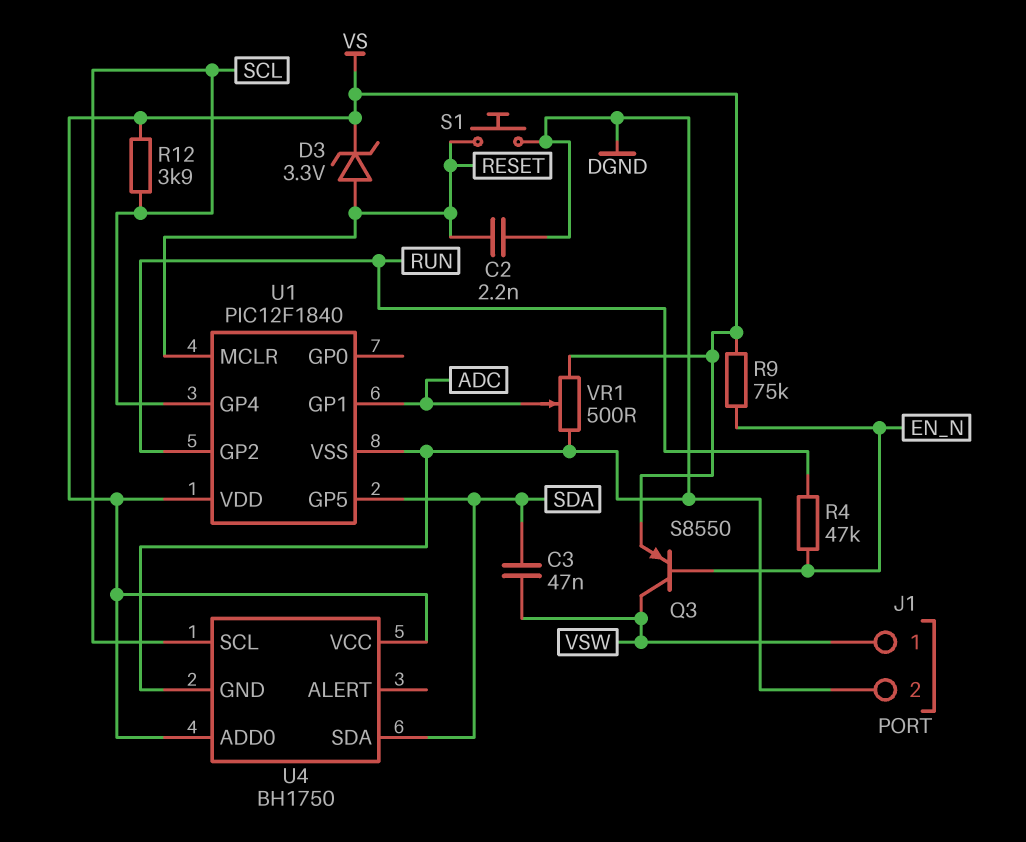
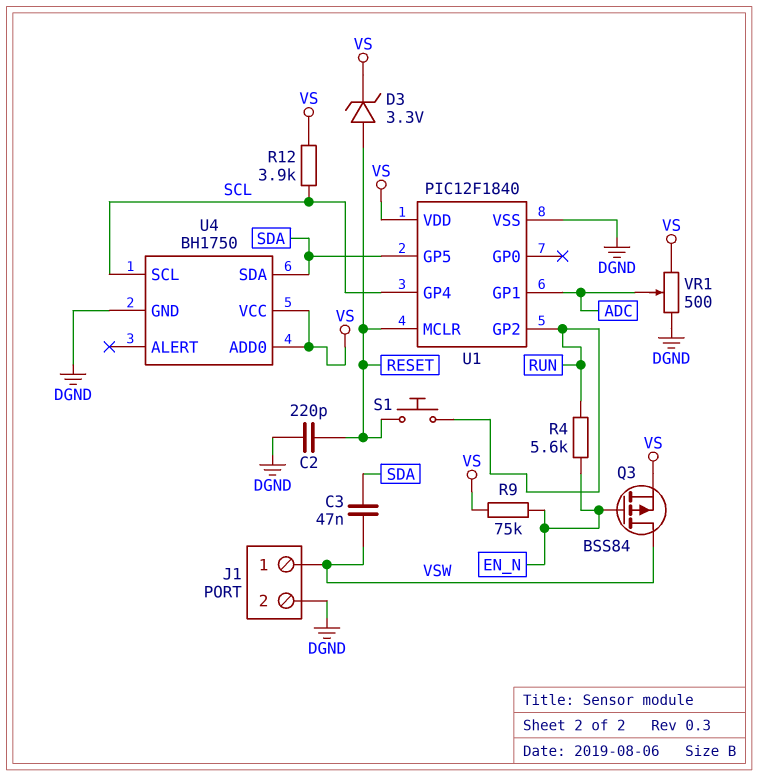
C2: 2.2nF (DGND, RESET) -> 220pF (DGND, RESET)
Q3: PNP S8550 (B EN_N, C VSW, E VS) -> PMOS BSS84 (G EN_N, D VSW, S VS)
R4: 47k (EN_N, RUN) -> 5.6k (EN_N, RUN)
S1: button (DGND, RESET) -> button (RESET, RUN)

